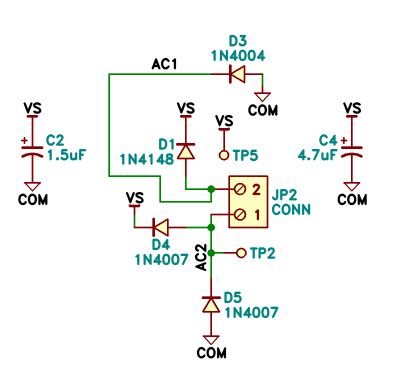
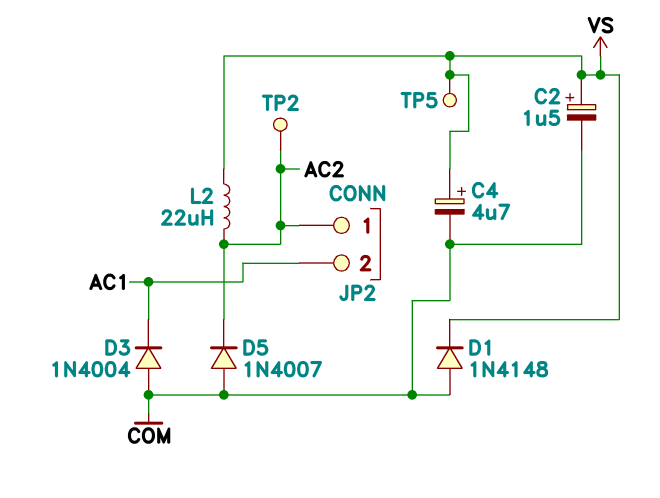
D1: diode 1N4148 (A AC1, K VS) -> diode 1N4148 (A COM, K VS)
D4: diode 1N4007 (A AC2, K VS) -> none
L2: none -> 22uH (AC2, VS)

